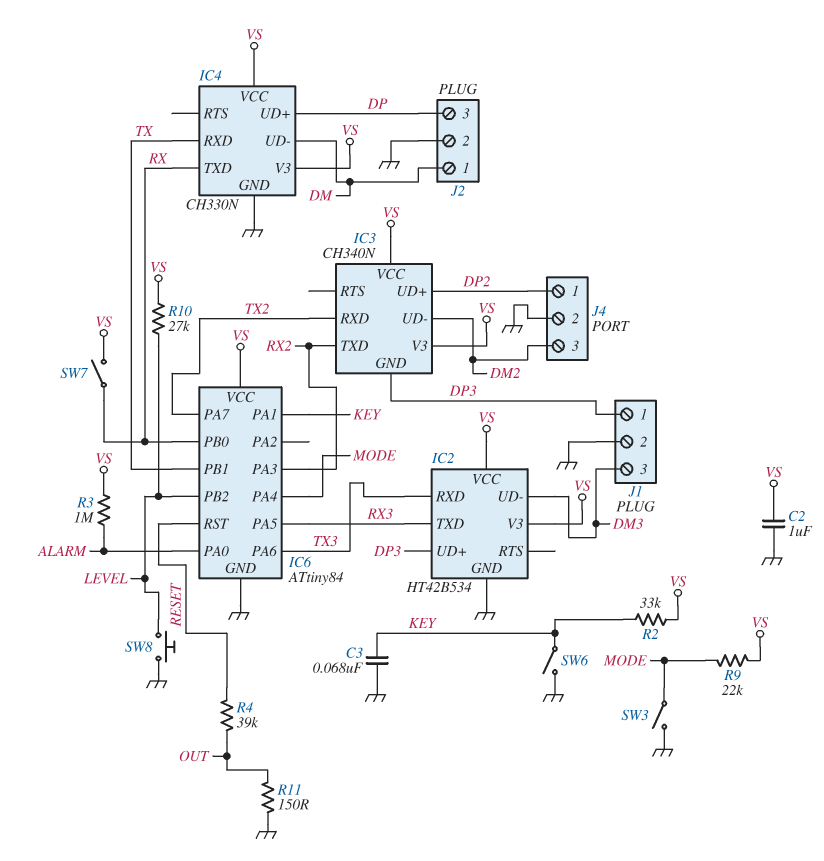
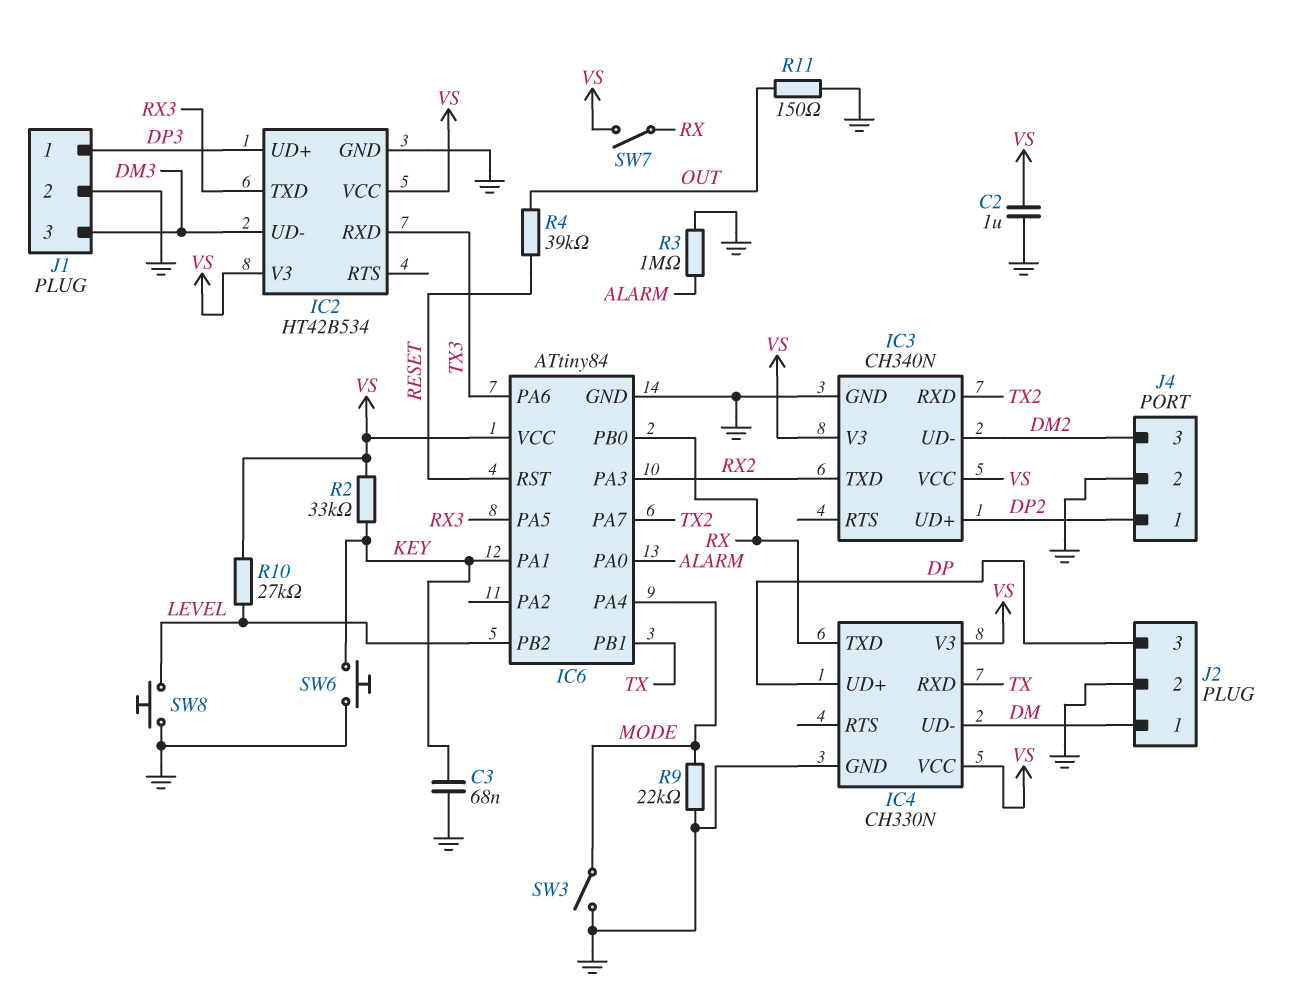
IC3 pin GND: DP3 -> GND
R3: 1M (ALARM, VS) -> 1M (ALARM, GND)
R9: 22k (MODE, VS) -> 22k (GND, MODE)
SW6: switch (GND, KEY) -> button (GND, KEY)

